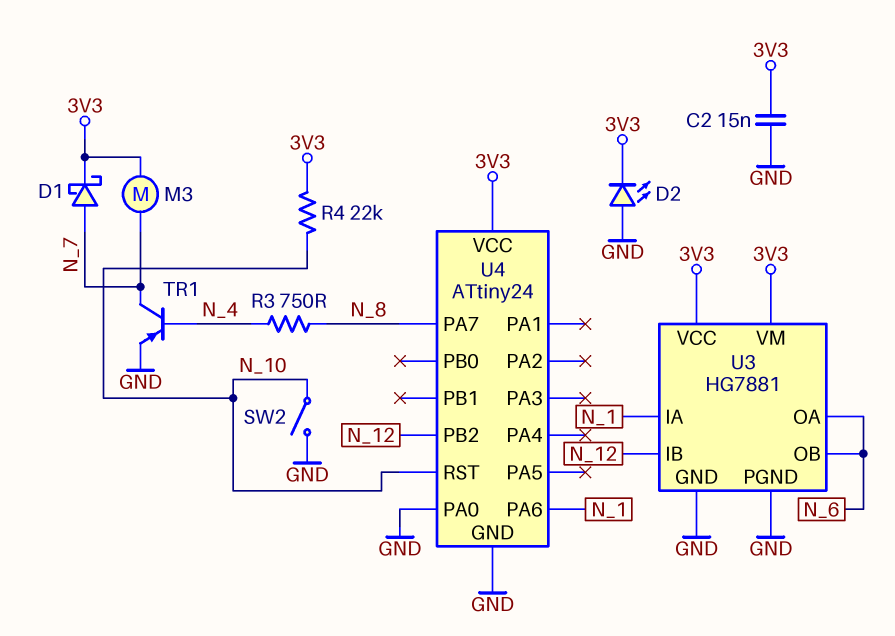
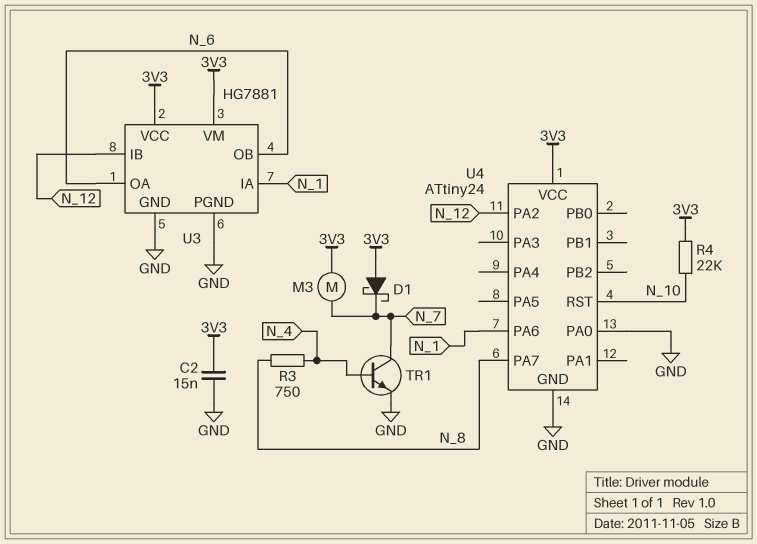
D1: schottky (A N_7, K 3V3) -> schottky (A 3V3, K N_7)
D2: LED (A GND, K 3V3) -> none
SW2: switch (GND, N_10) -> none
TR1: PNP (B N_4, C N_7, E GND) -> NPN (B N_4, C N_7, E GND)
U4 pin PA2: none -> N_12
U4 pin PB2: N_12 -> none

